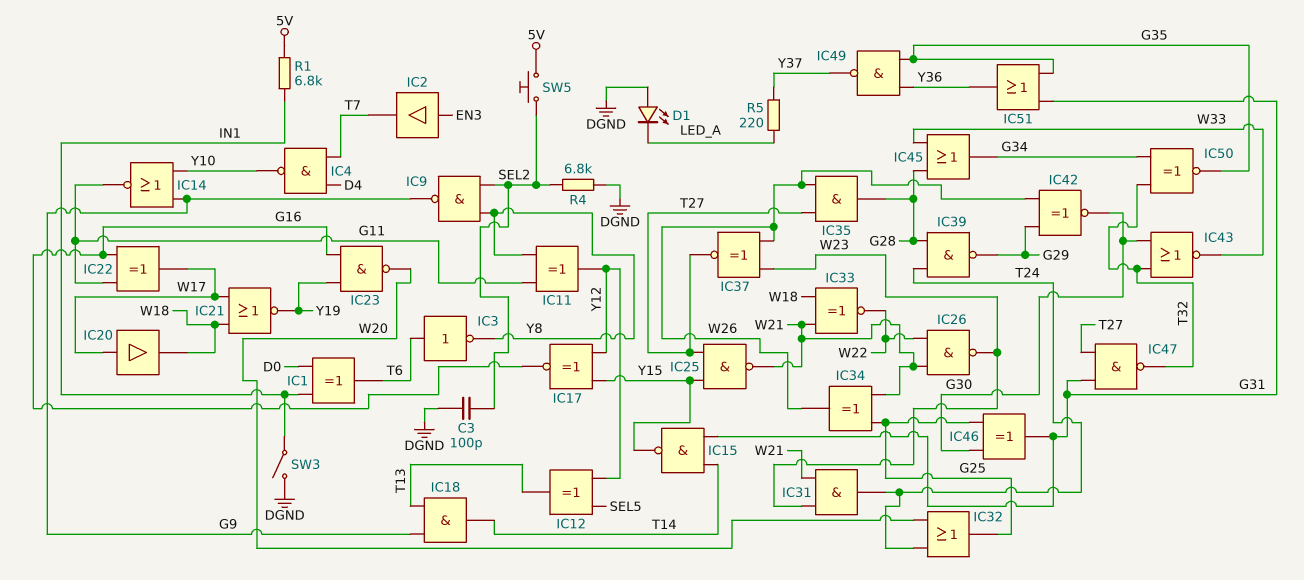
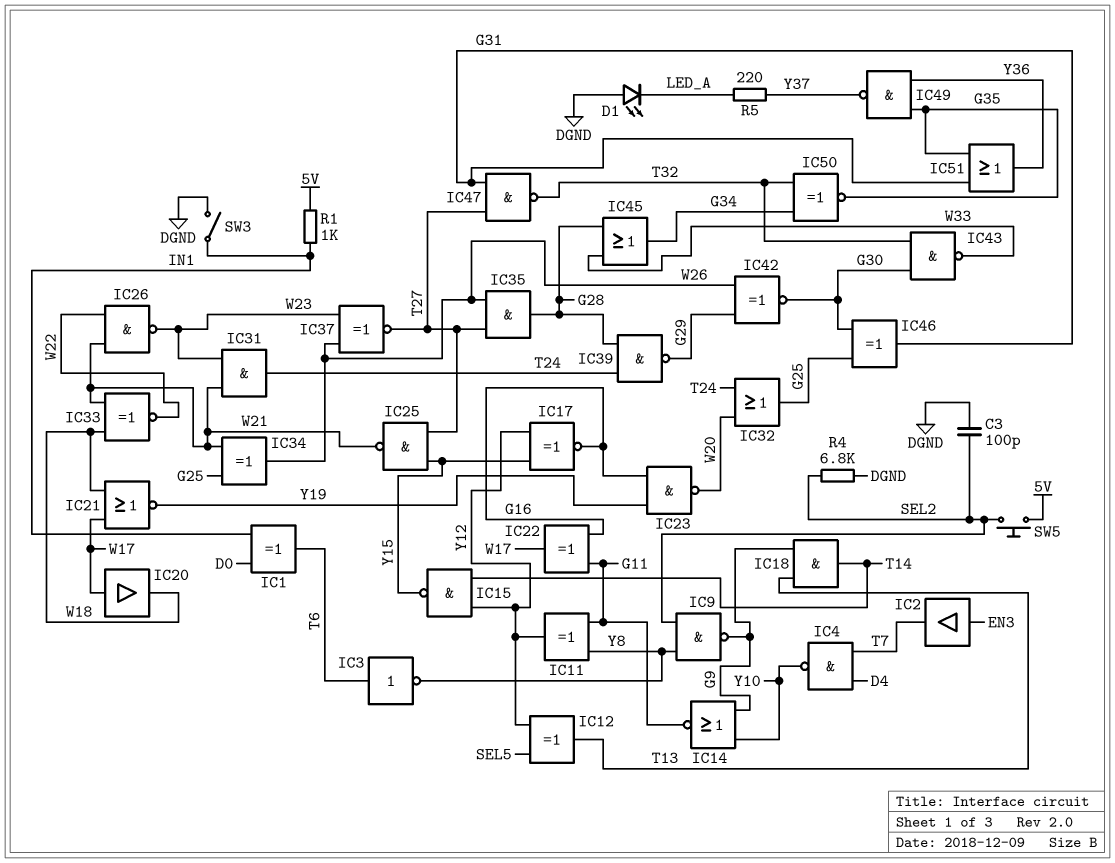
IC15: NAND (in G31, in T14, out Y15) -> NAND (in T14, in Y12, out Y15)
IC43: NOR (in G30, in T32, out W33) -> NAND (in G30, in T32, out W33)
R1: 6.8k (5V, IN1) -> 1k (5V, IN1)

